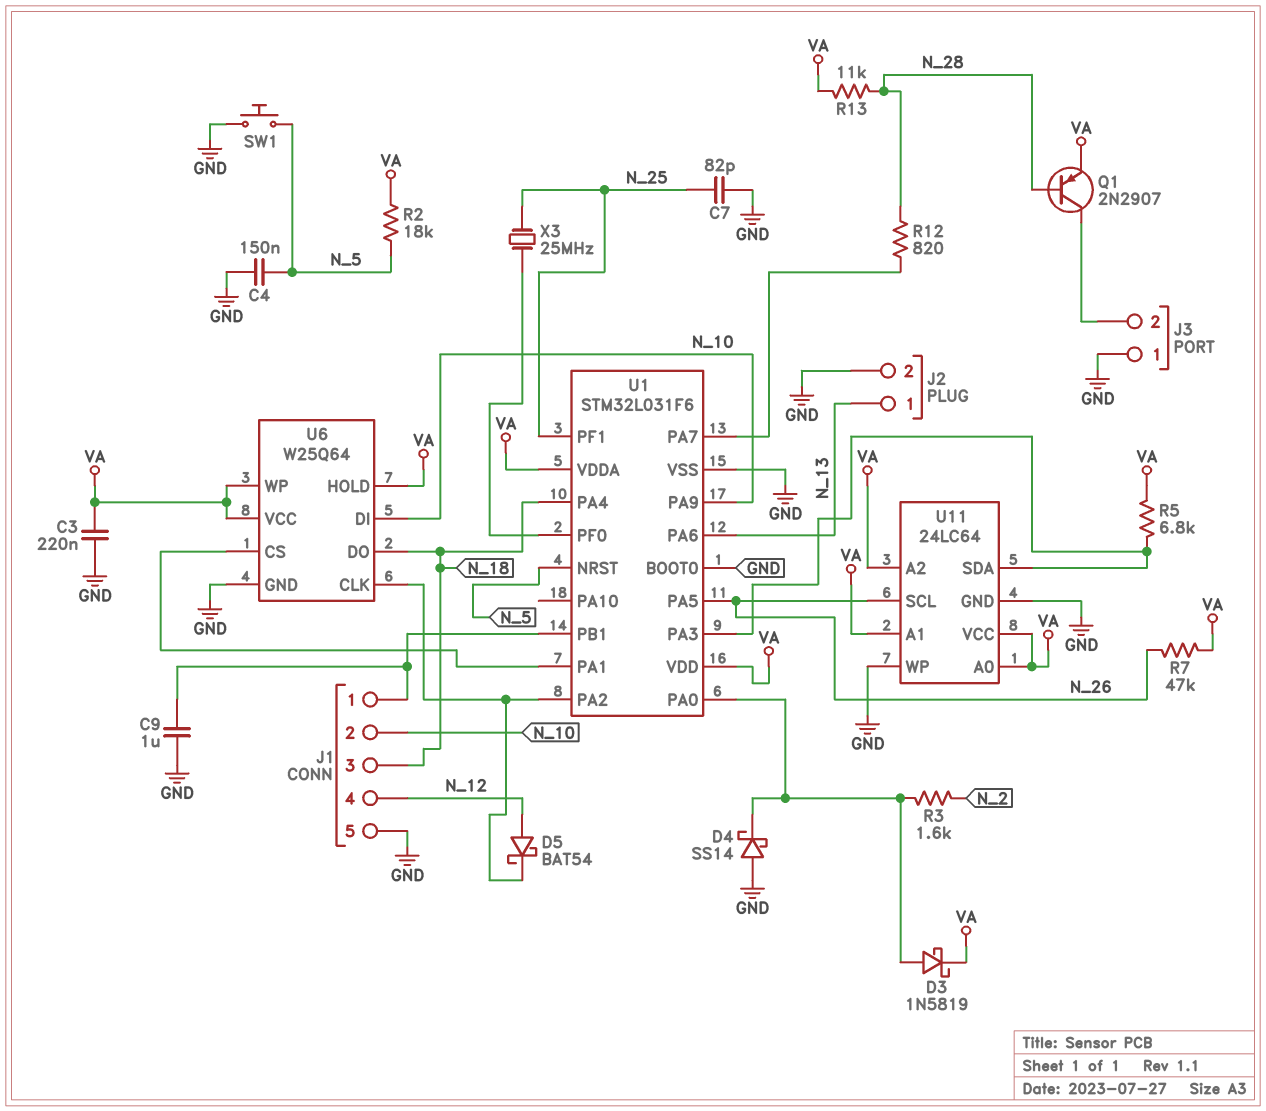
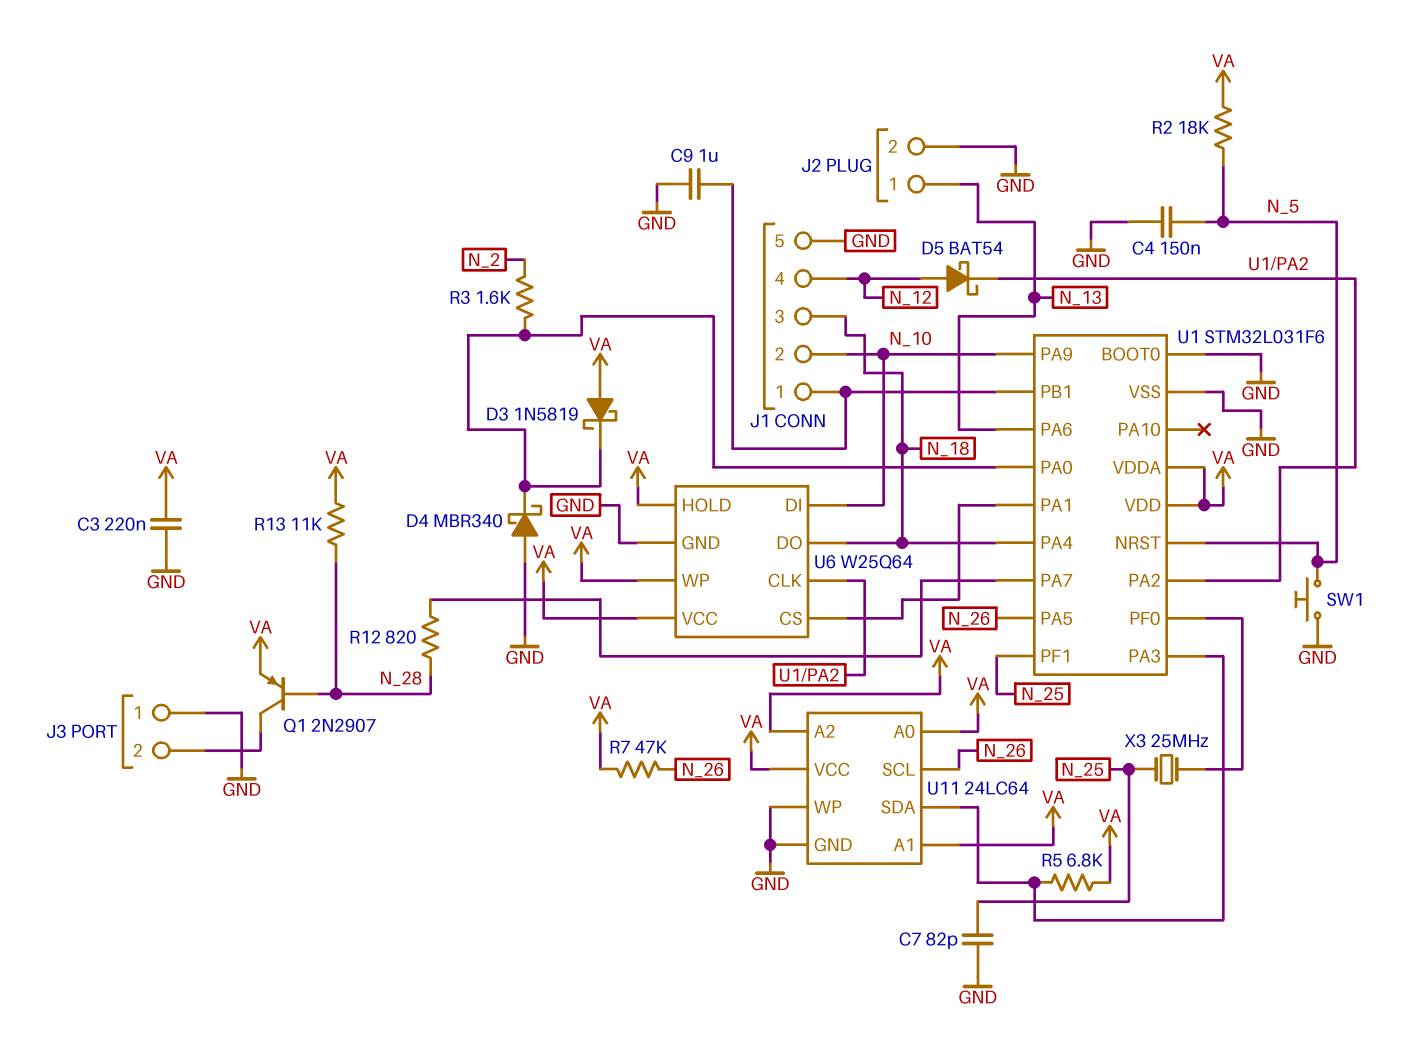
D3: schottky 1N5819 (A U1/PA0, K VA) -> schottky 1N5819 (A VA, K U1/PA0)
D4: schottky SS14 (A GND, K U1/PA0) -> schottky MBR340 (A GND, K U1/PA0)

